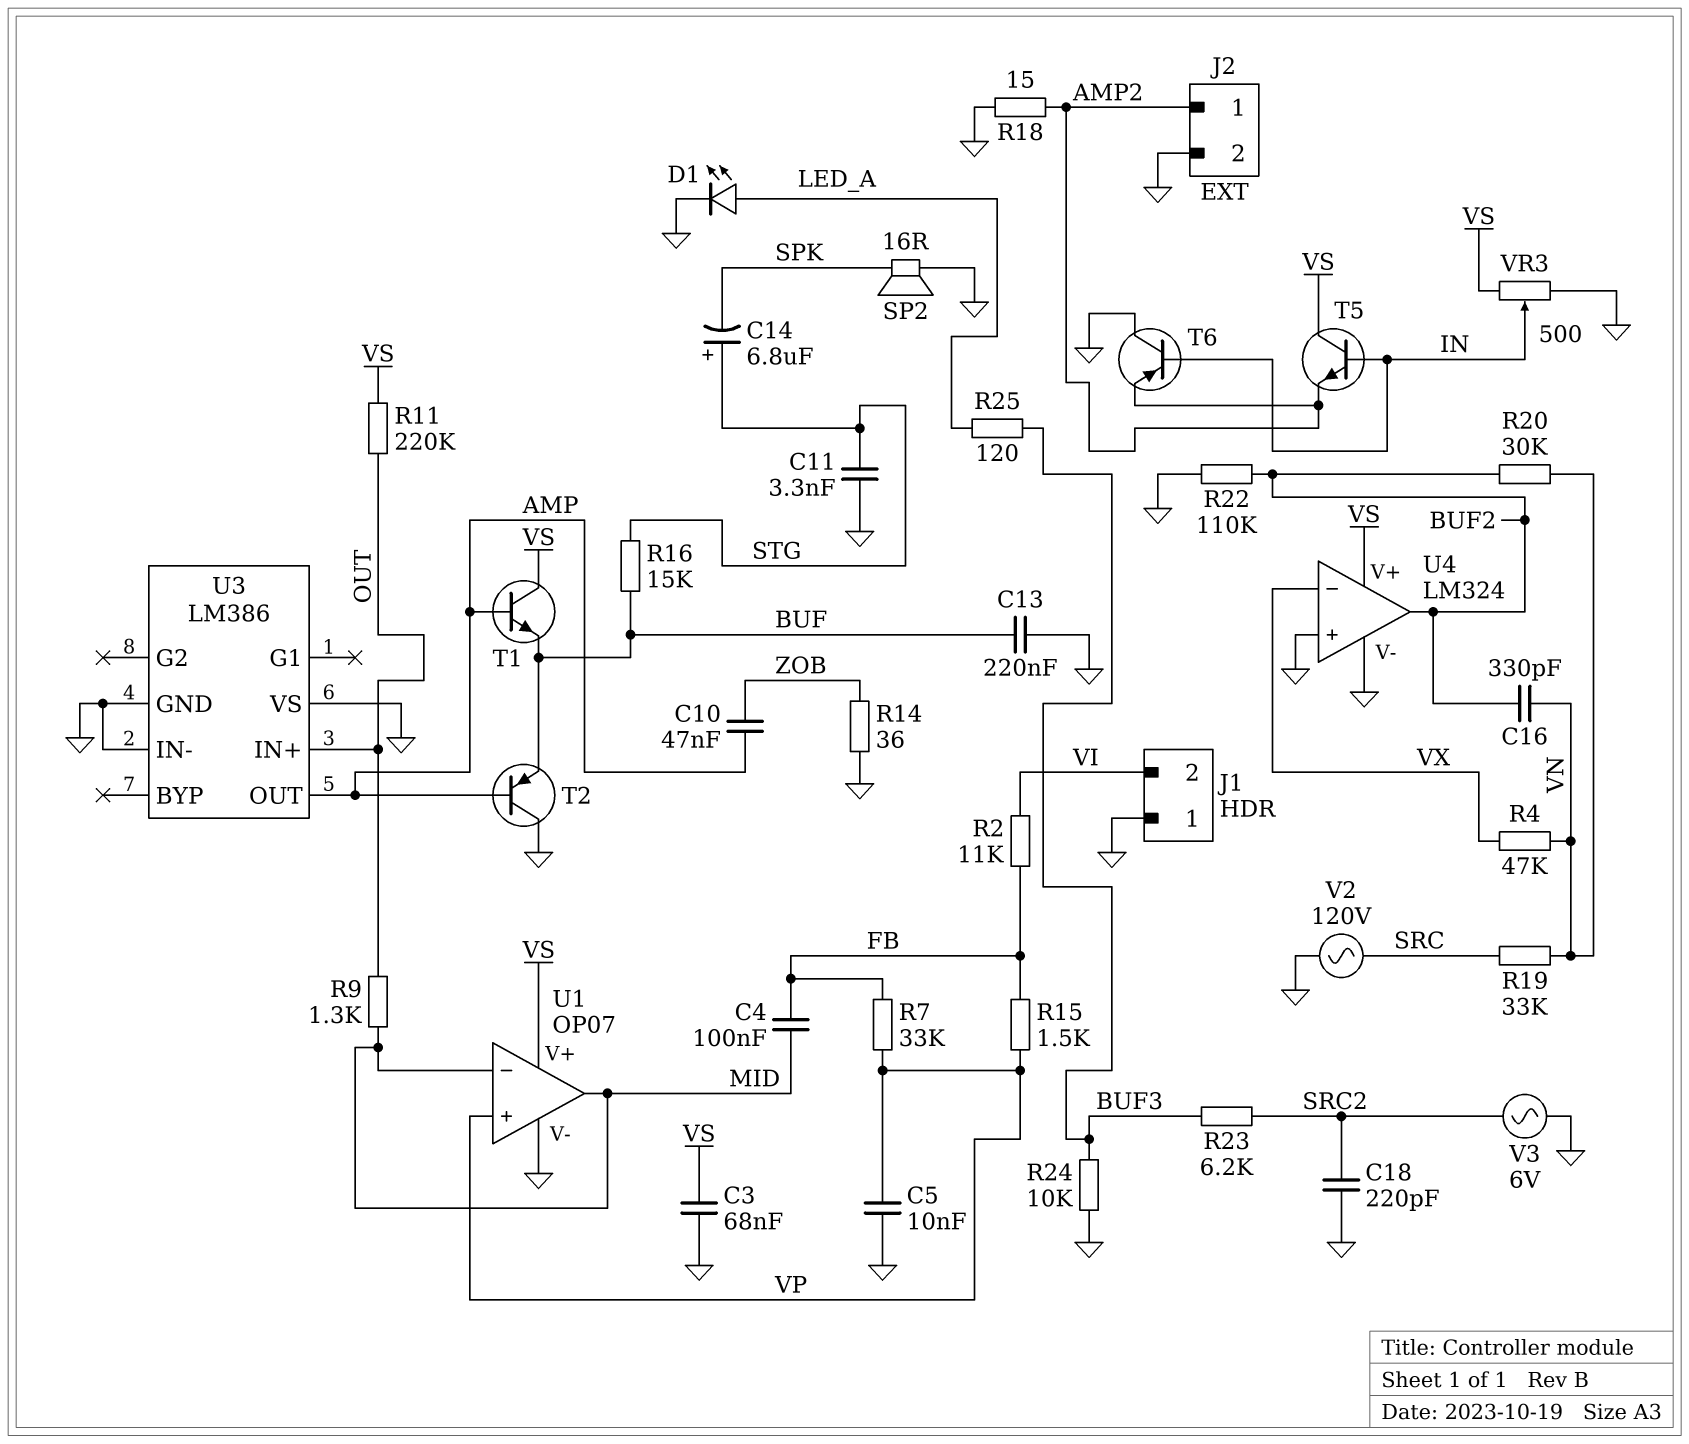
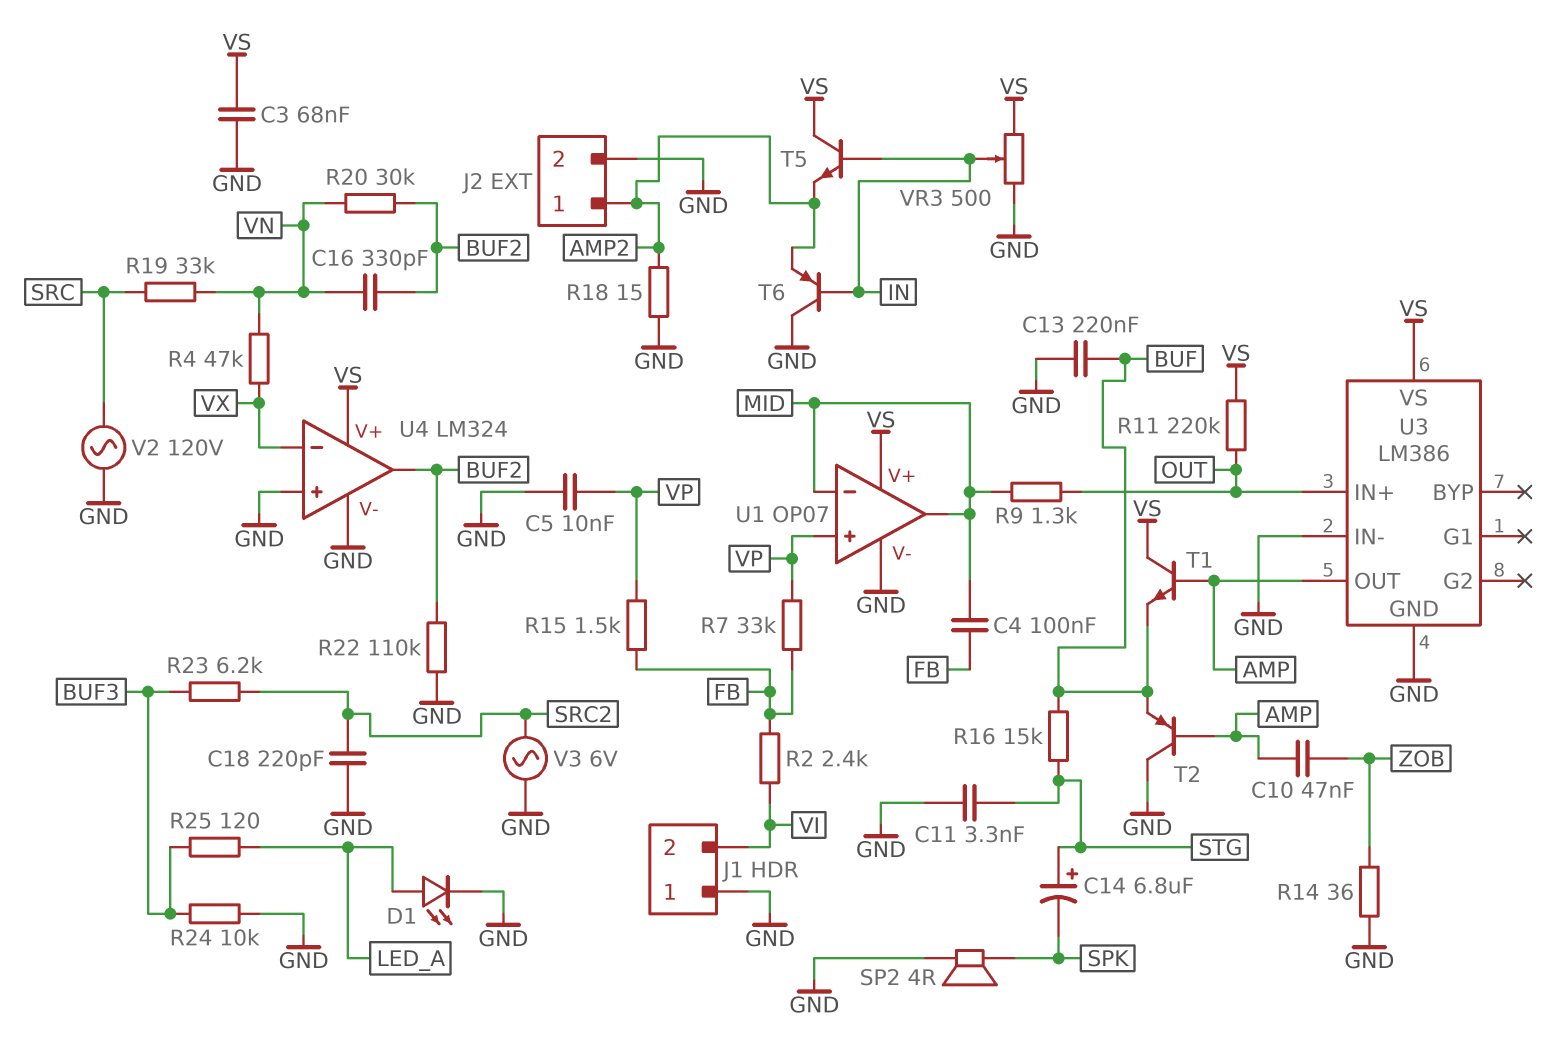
R2: 11k (FB, VI) -> 2.4k (FB, VI)
SP2: speaker 16R (GND, SPK) -> speaker 4R (GND, SPK)
U3 pin VS: GND -> VS

